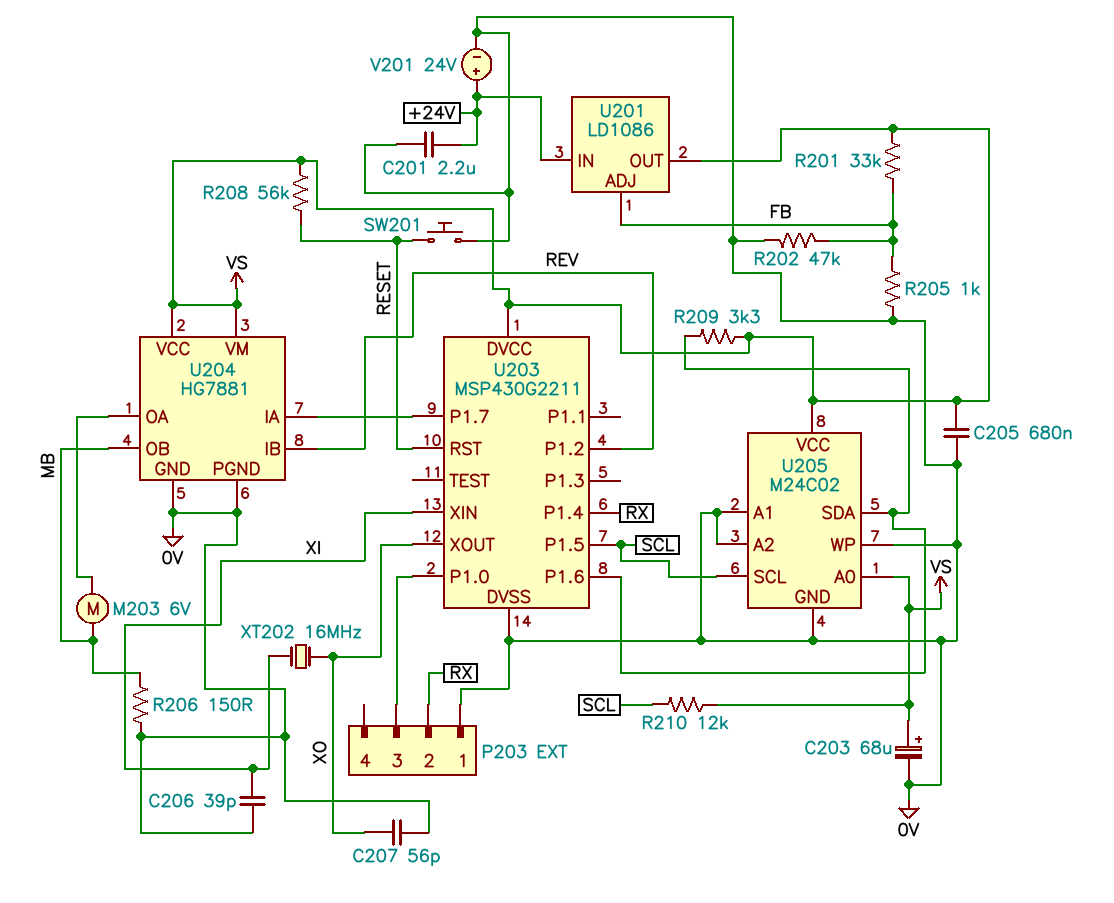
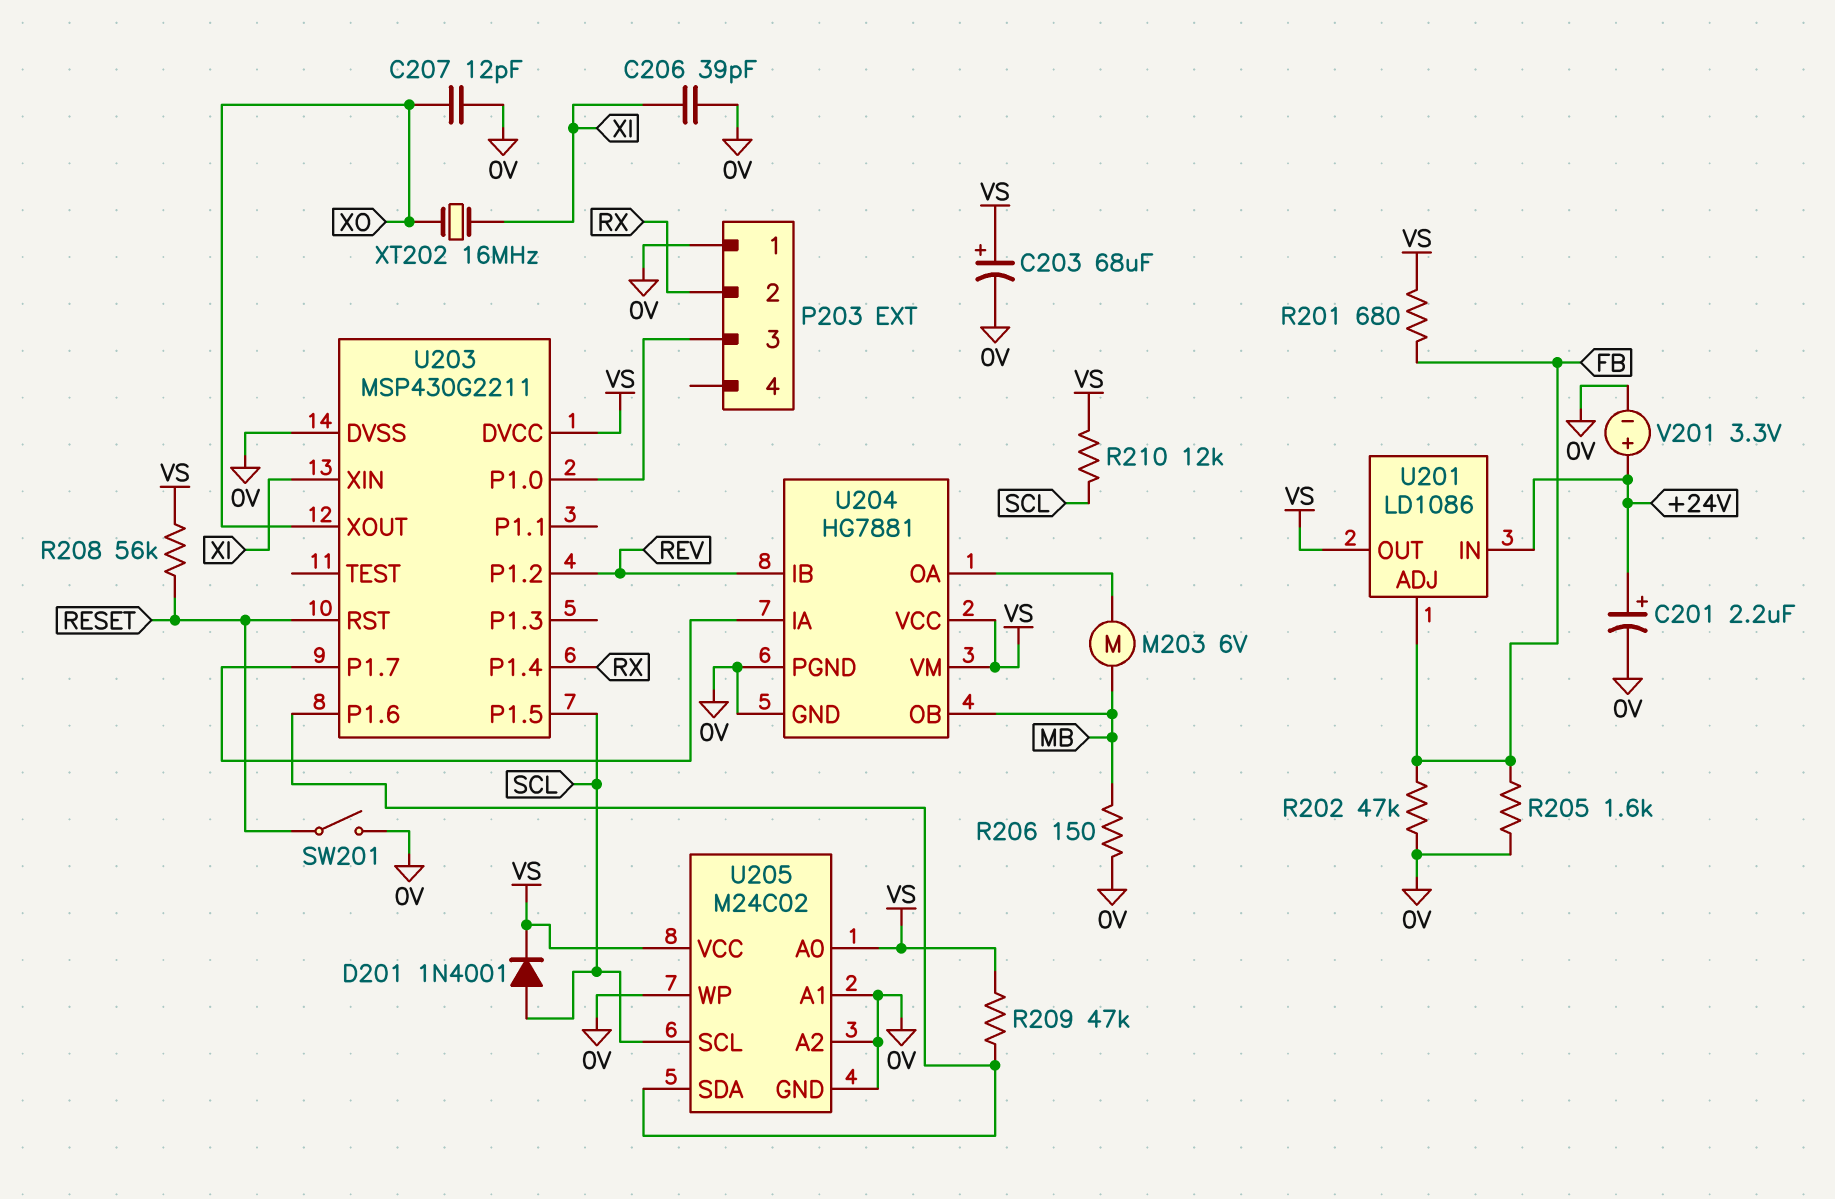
C201: 2.2uF (+24V, 0V) -> 2.2uF (plus +24V, minus 0V)
C205: 680nF (0V, VS) -> none
C207: 56pF (0V, XO) -> 12pF (0V, XO)
D201: none -> diode 1N4001 (A SCL, K VS)
R201: 33k (FB, VS) -> 680 (FB, VS)
R205: 1k (0V, FB) -> 1.6k (0V, FB)
R209: 3.3k (U203/P1.6, VS) -> 47k (U203/P1.6, VS)
SW201: button (0V, RESET) -> switch (0V, RESET)
V201: 24V (plus +24V, minus 0V) -> 3.3V (plus +24V, minus 0V)

